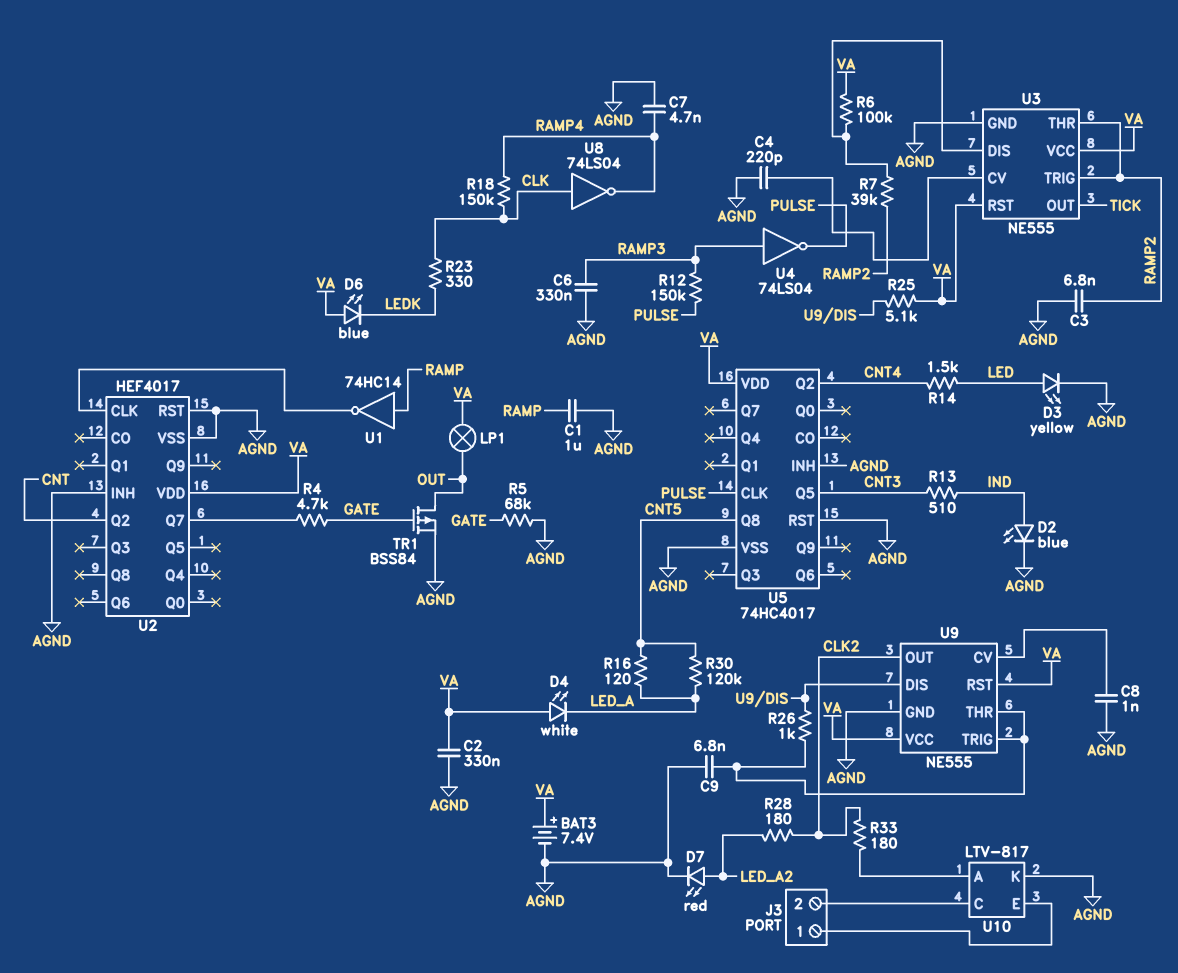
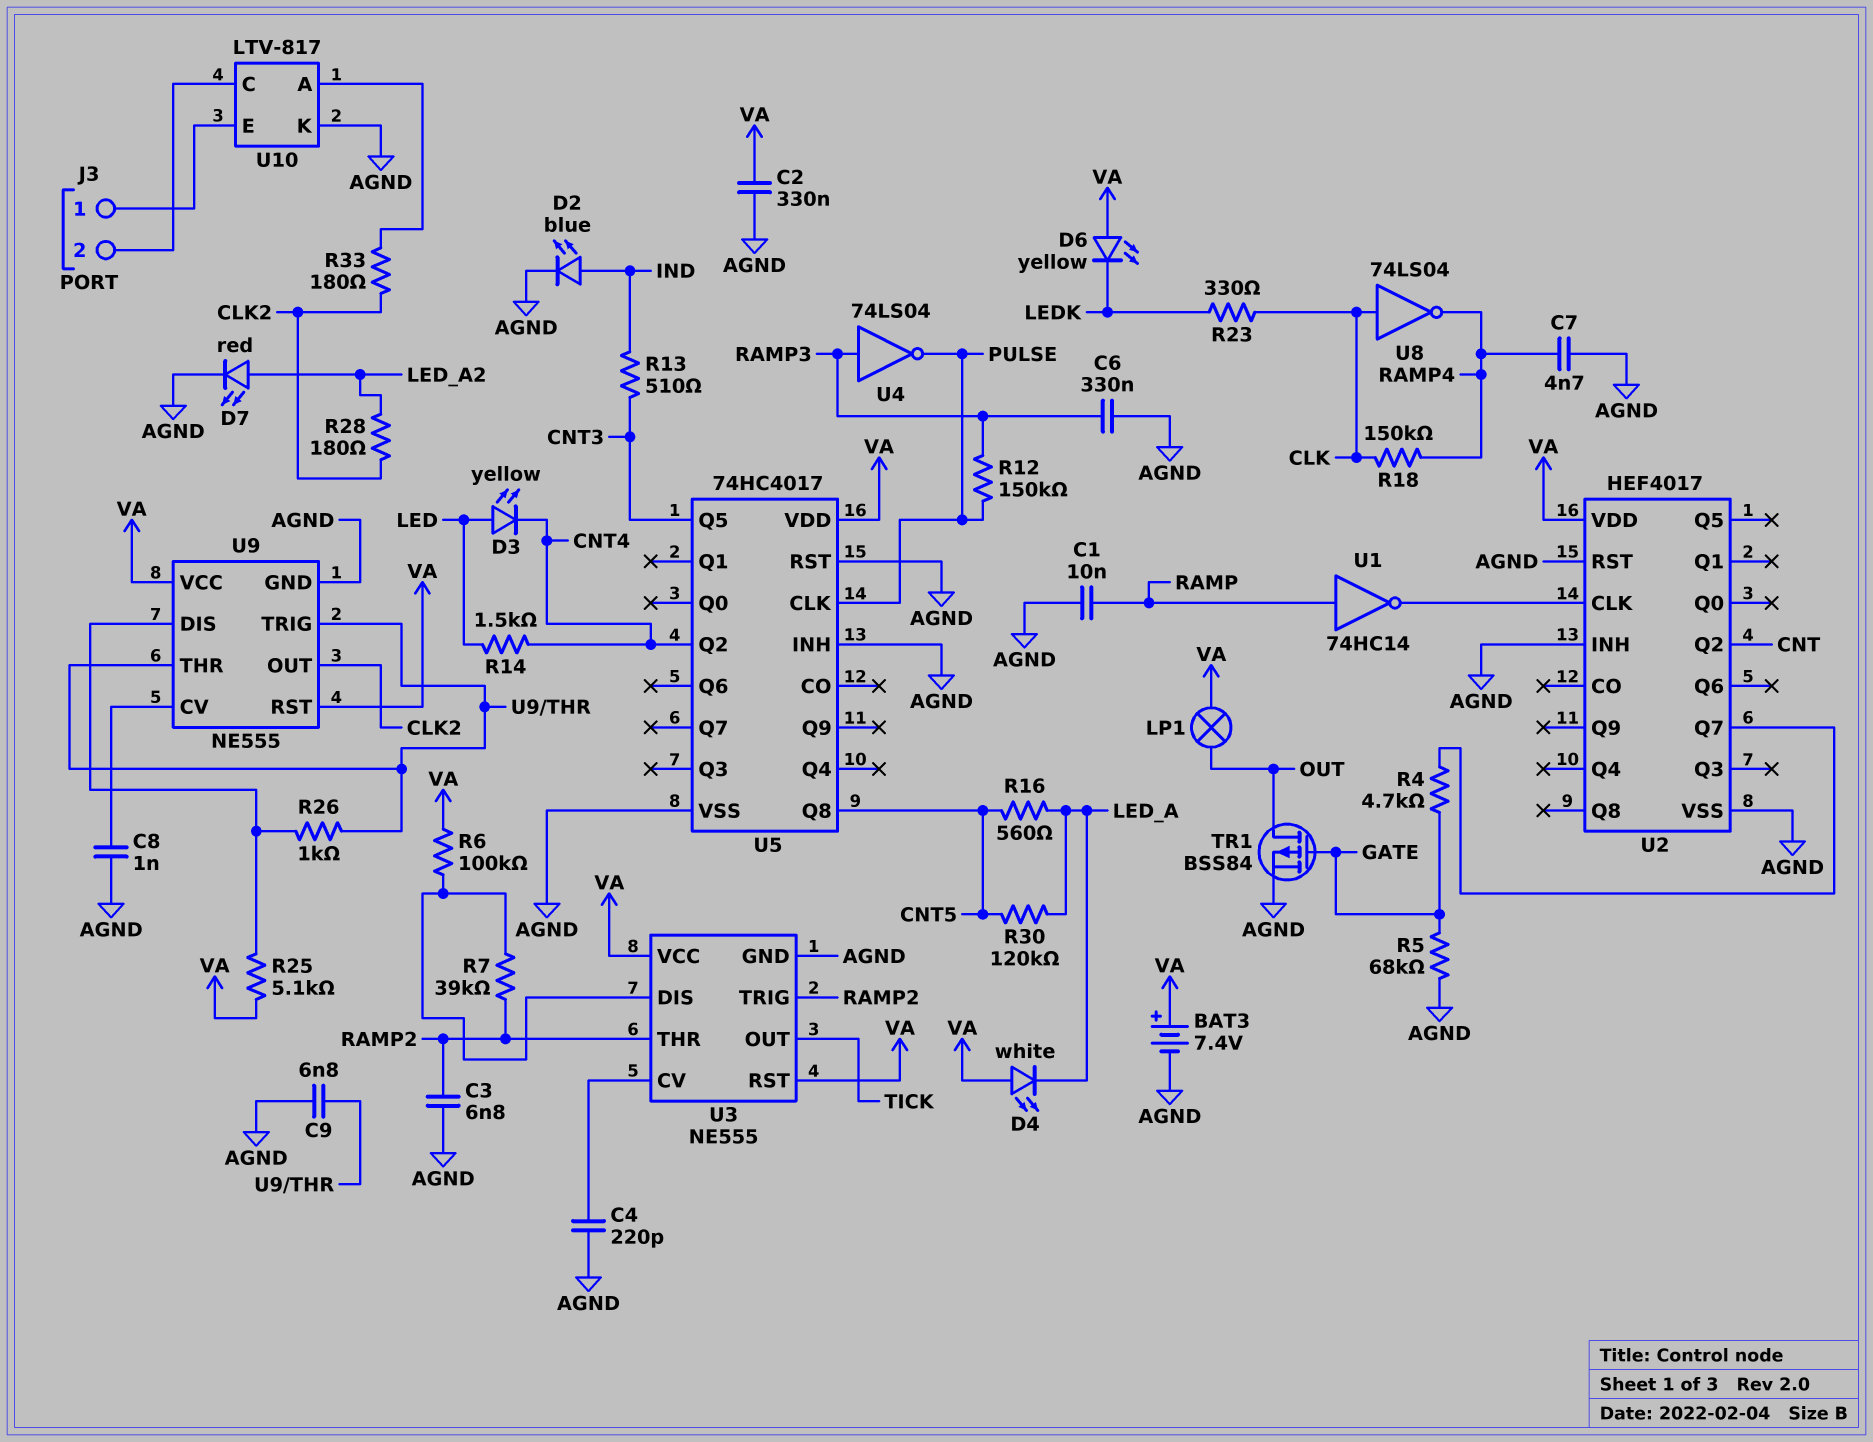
C1: 1uF (AGND, RAMP) -> 10nF (AGND, RAMP)
D3: LED yellow (A LED, K AGND) -> LED yellow (A LED, K CNT4)
D6: LED blue (A VA, K LEDK) -> LED yellow (A VA, K LEDK)
R16: 120 (CNT5, LED_A) -> 560 (CNT5, LED_A)

